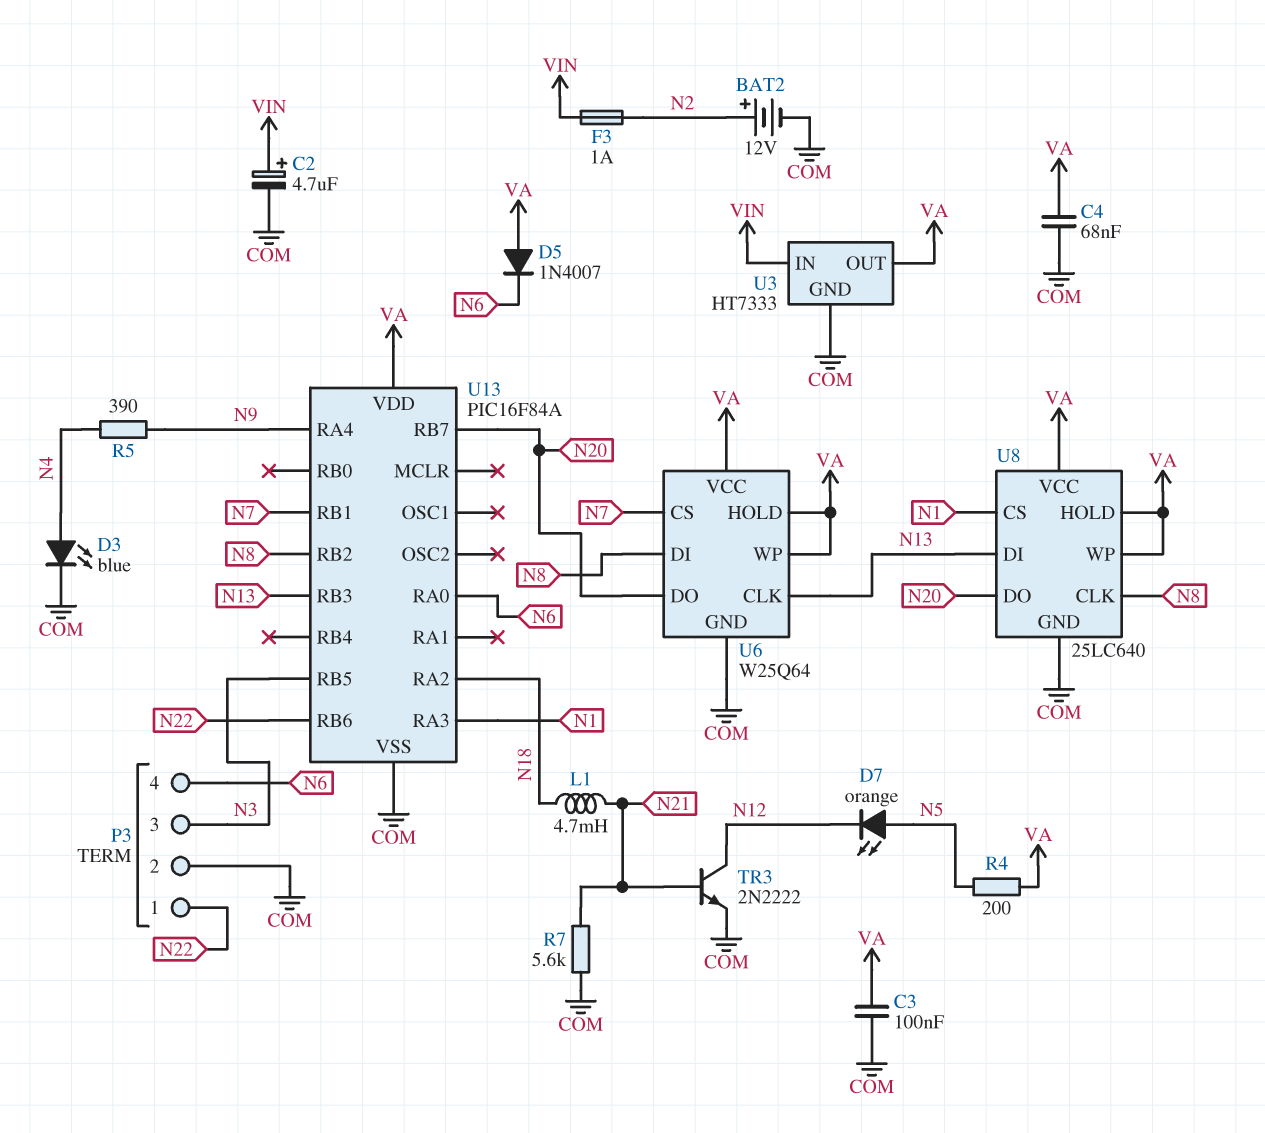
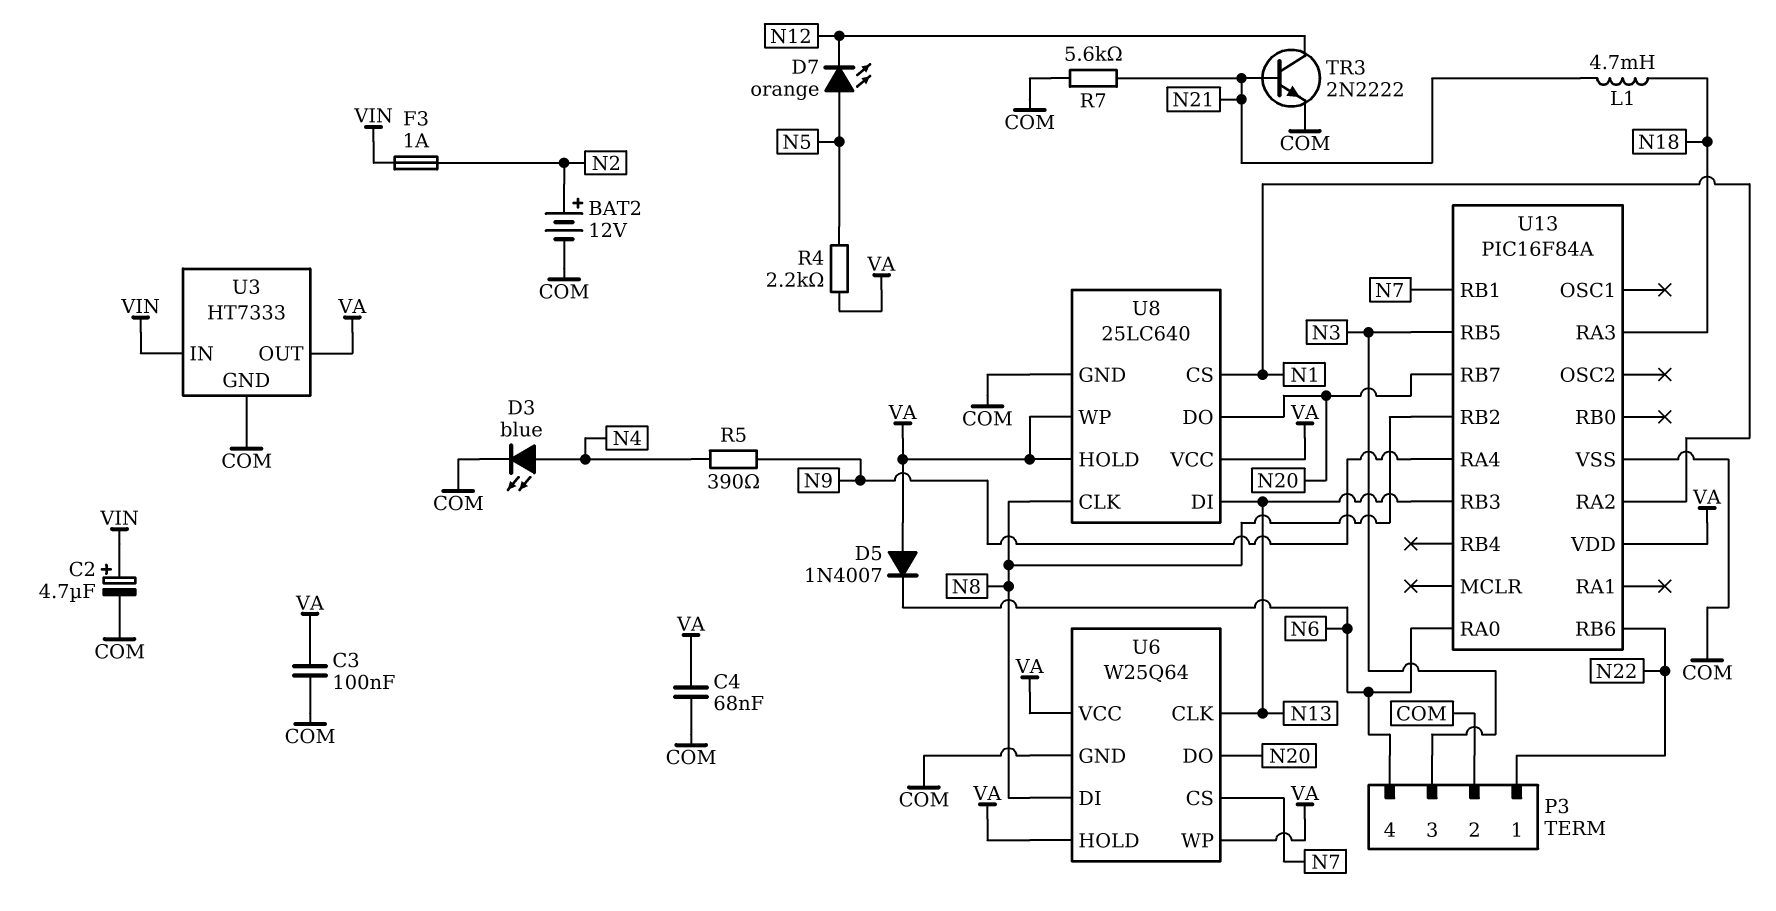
R4: 200 (N5, VA) -> 2.2k (N5, VA)
U13 pin RA2: N18 -> N1
U13 pin RA3: N1 -> N18

